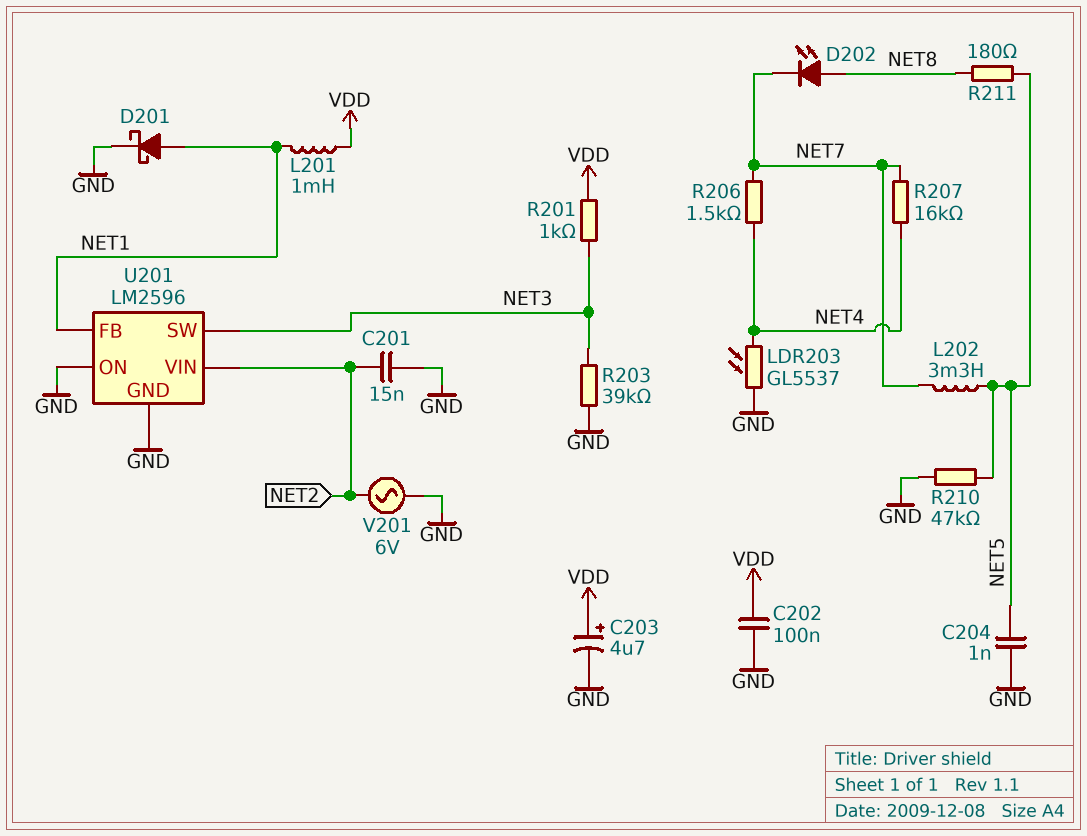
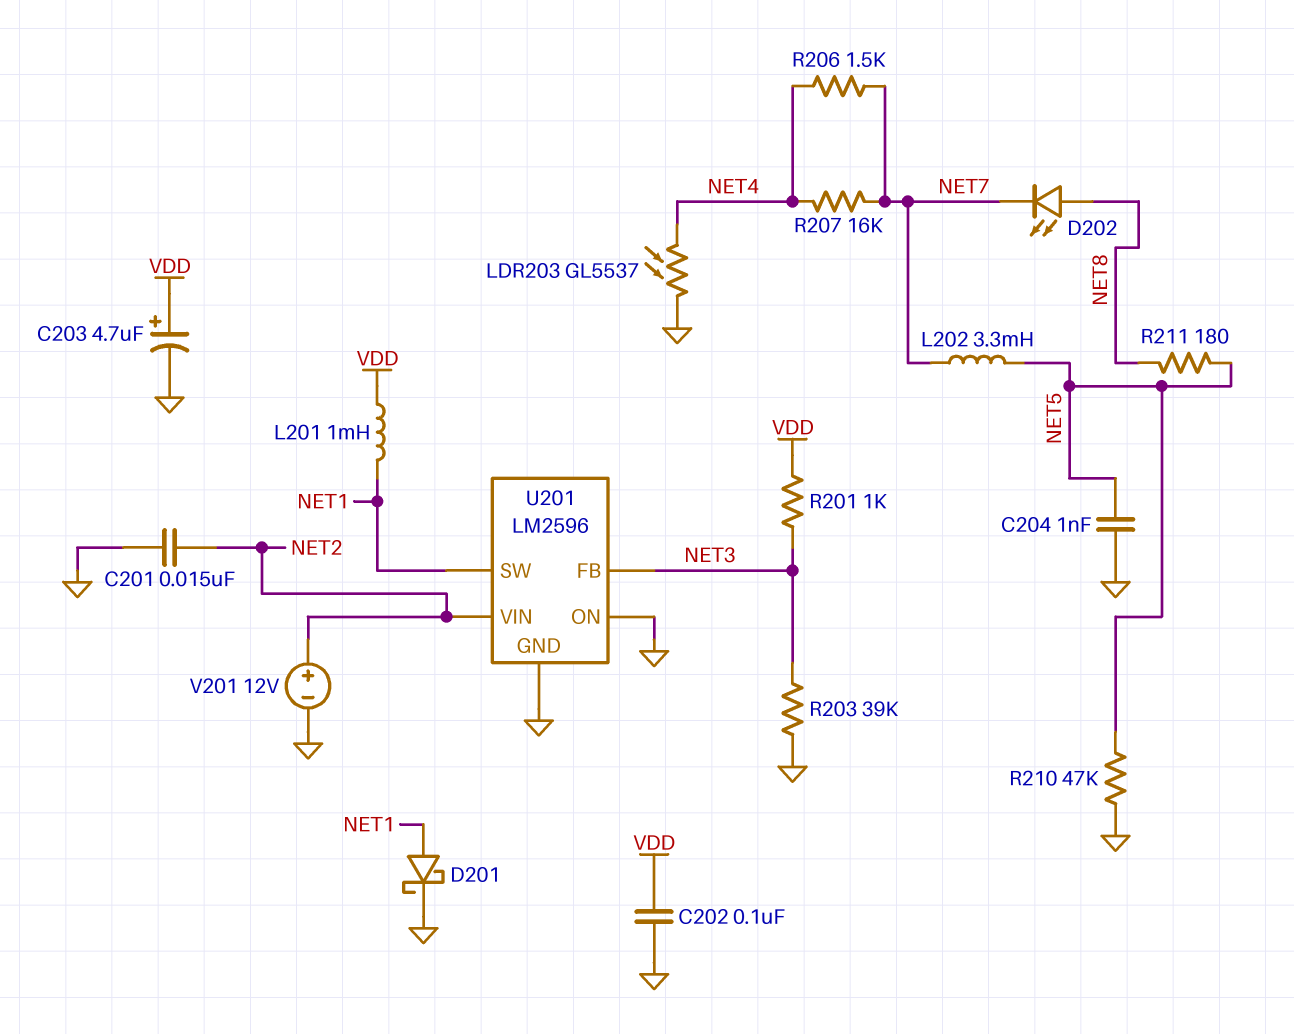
U201 pin FB: NET1 -> NET3
U201 pin SW: NET3 -> NET1
V201: AC 6V (GND, NET2) -> 12V (plus NET2, minus GND)

